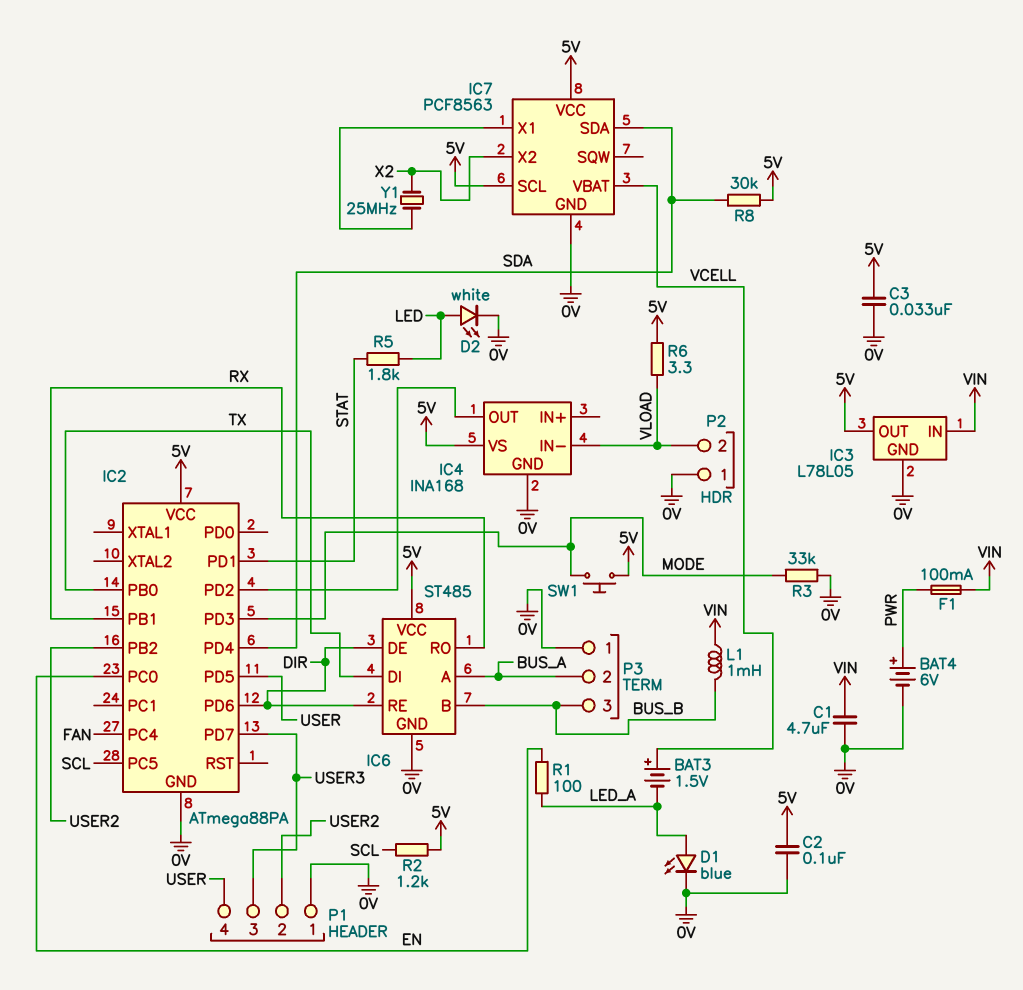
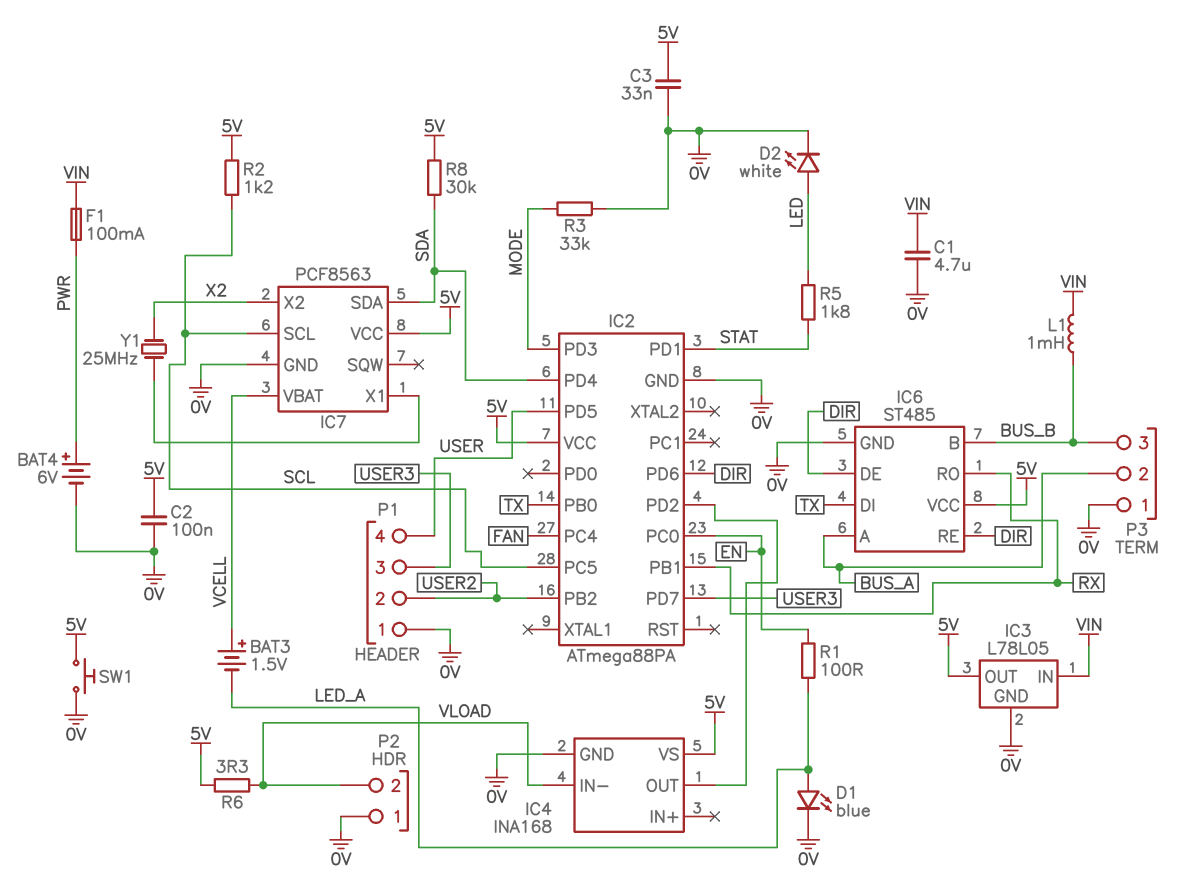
IC7 pin SCL: 5V -> SCL
SW1: button (5V, MODE) -> button (0V, 5V)

